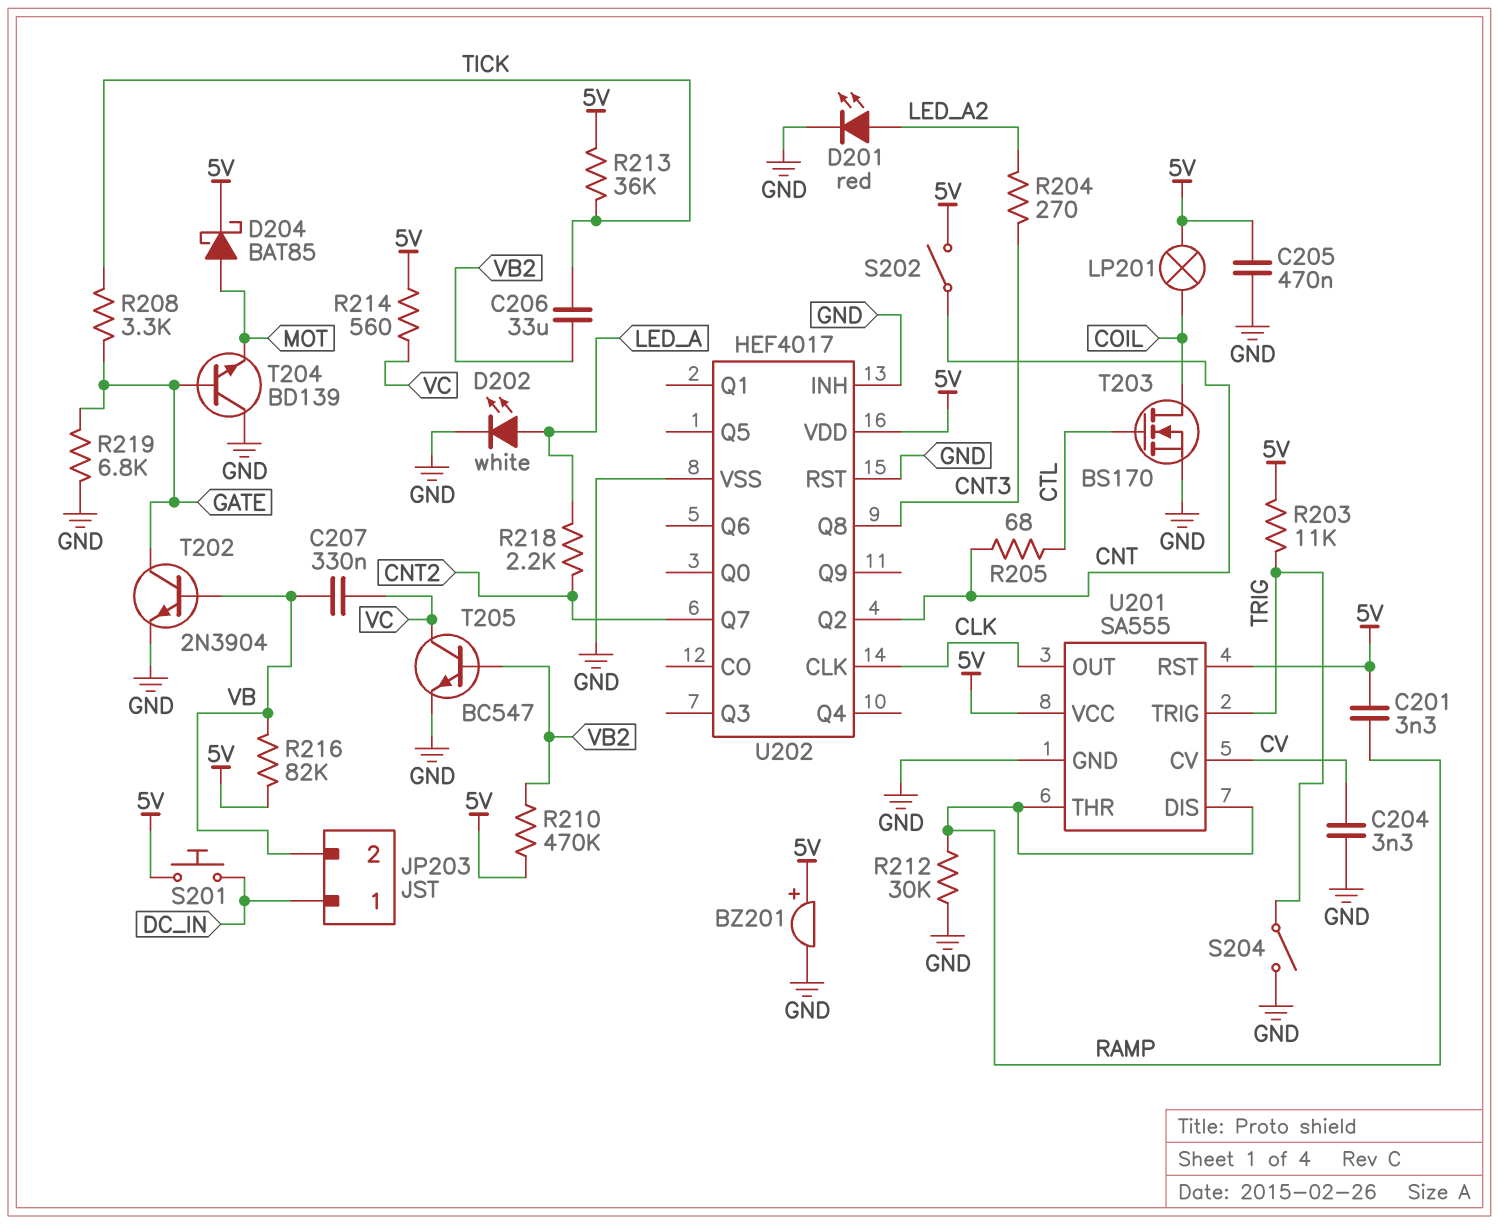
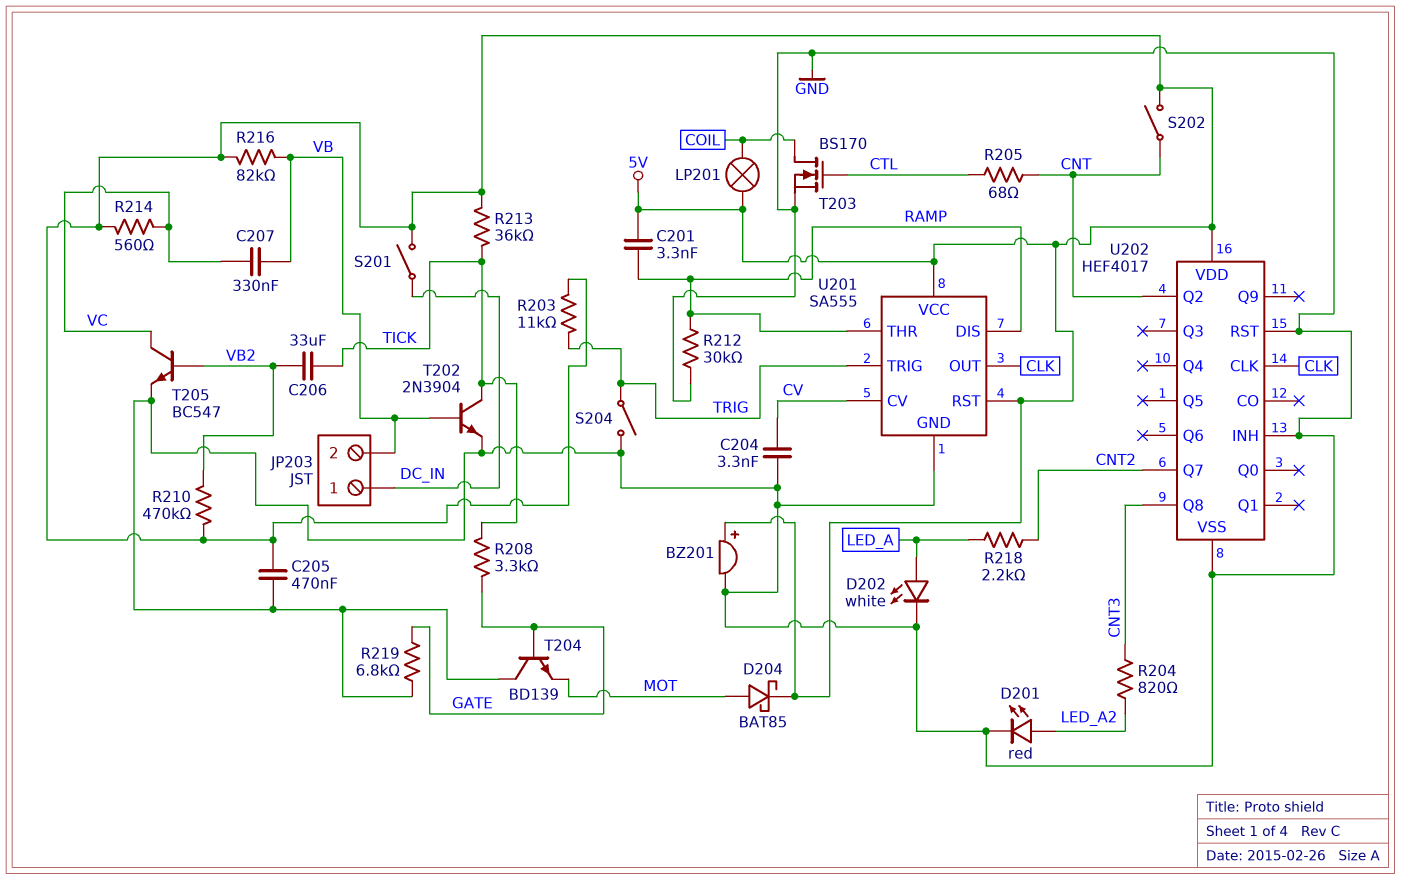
R204: 270 (CNT3, LED_A2) -> 820 (CNT3, LED_A2)
S201: button (5V, DC_IN) -> switch (5V, DC_IN)
T202: NPN 2N3904 (B VB, C GATE, E GND) -> NPN 2N3904 (B VB, C TICK, E GND)

